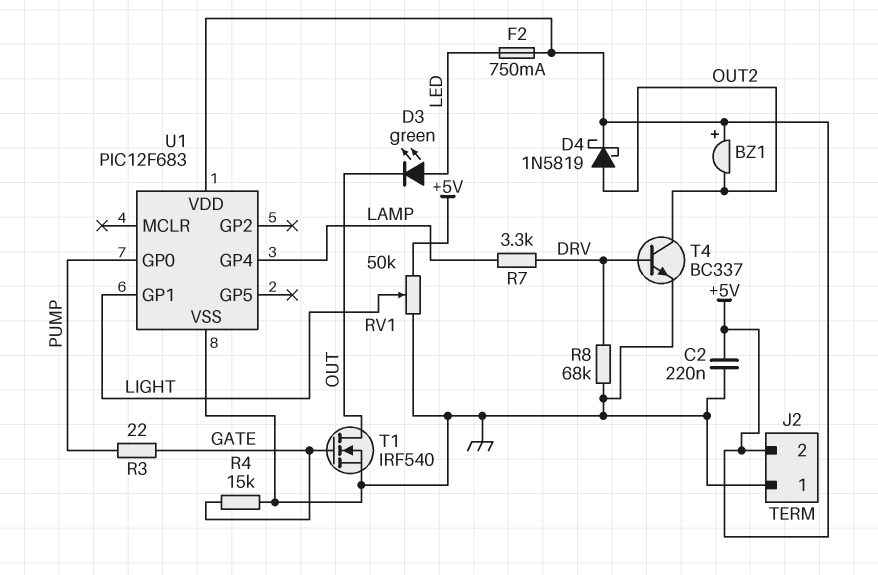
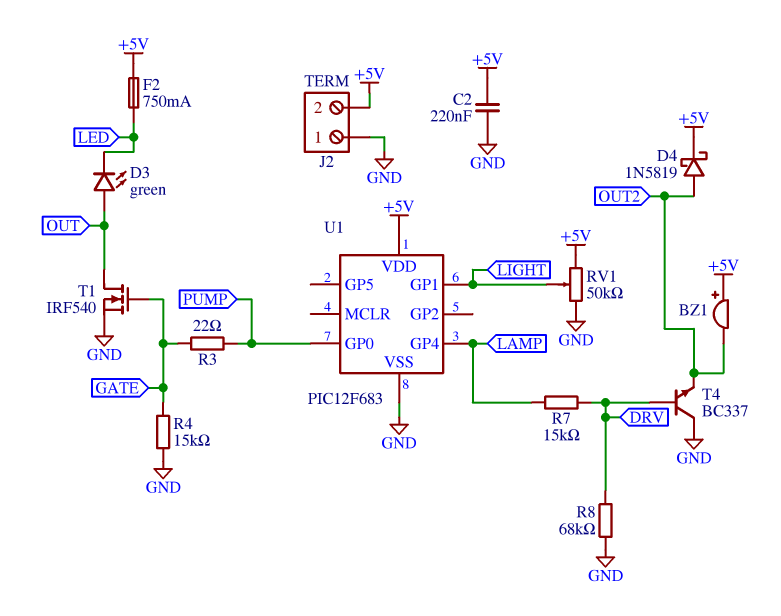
D3: LED green (A LED, K OUT) -> LED green (A OUT, K LED)
R7: 3.3k (DRV, LAMP) -> 15k (DRV, LAMP)
T4: NPN BC337 (B DRV, C OUT2, E GND) -> NPN BC337 (B DRV, C GND, E OUT2)

